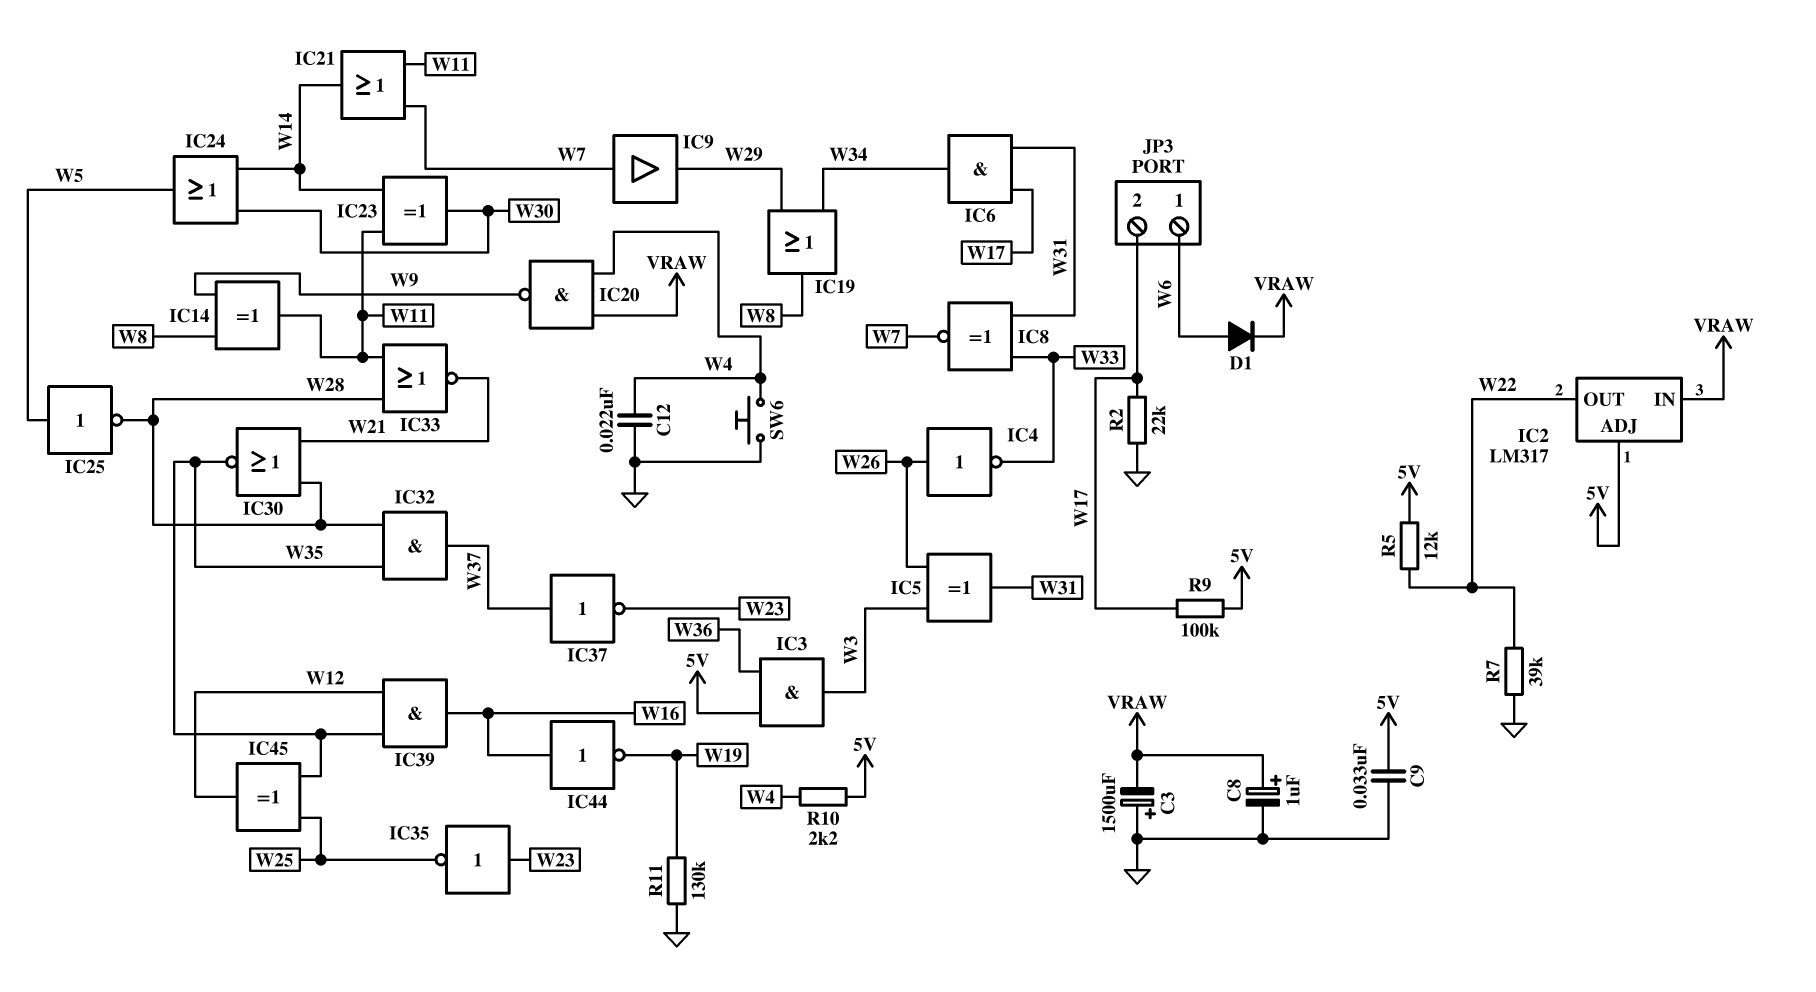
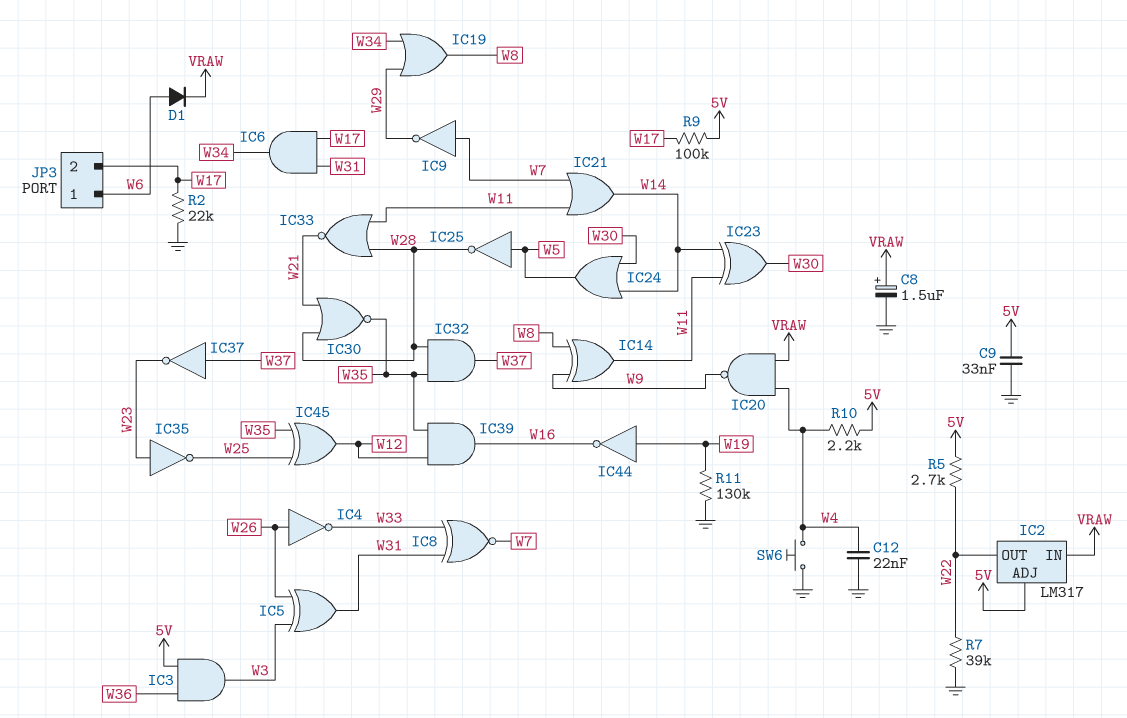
C3: 1500uF (plus GND, minus VRAW) -> none
C8: 1uF (plus VRAW, minus GND) -> 1.5uF (plus VRAW, minus GND)
IC9: buffer (in W7, out W29) -> NOT (in W7, out W29)
IC44: NOT (in W16, out W19) -> NOT (in W19, out W16)
R5: 12k (5V, W22) -> 2.7k (5V, W22)

